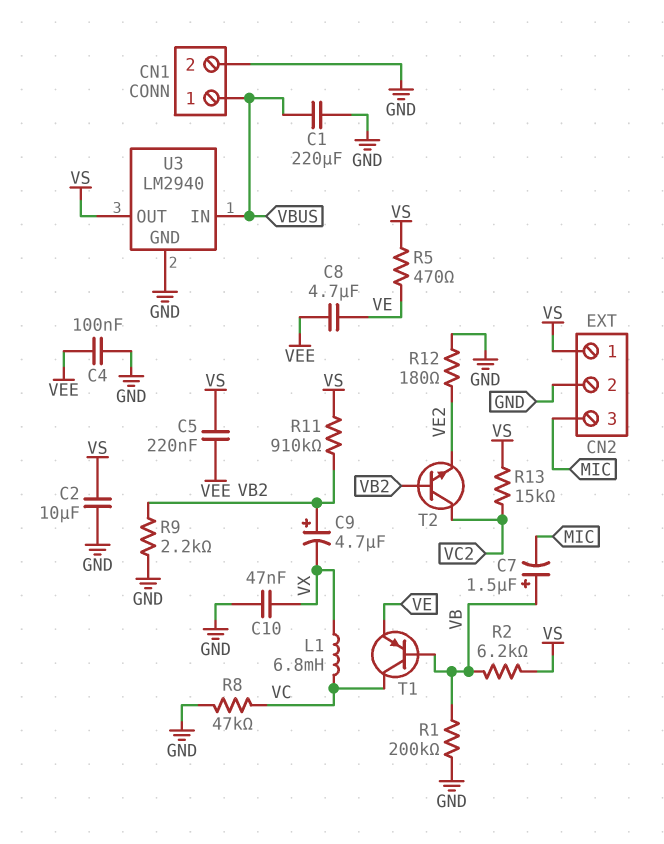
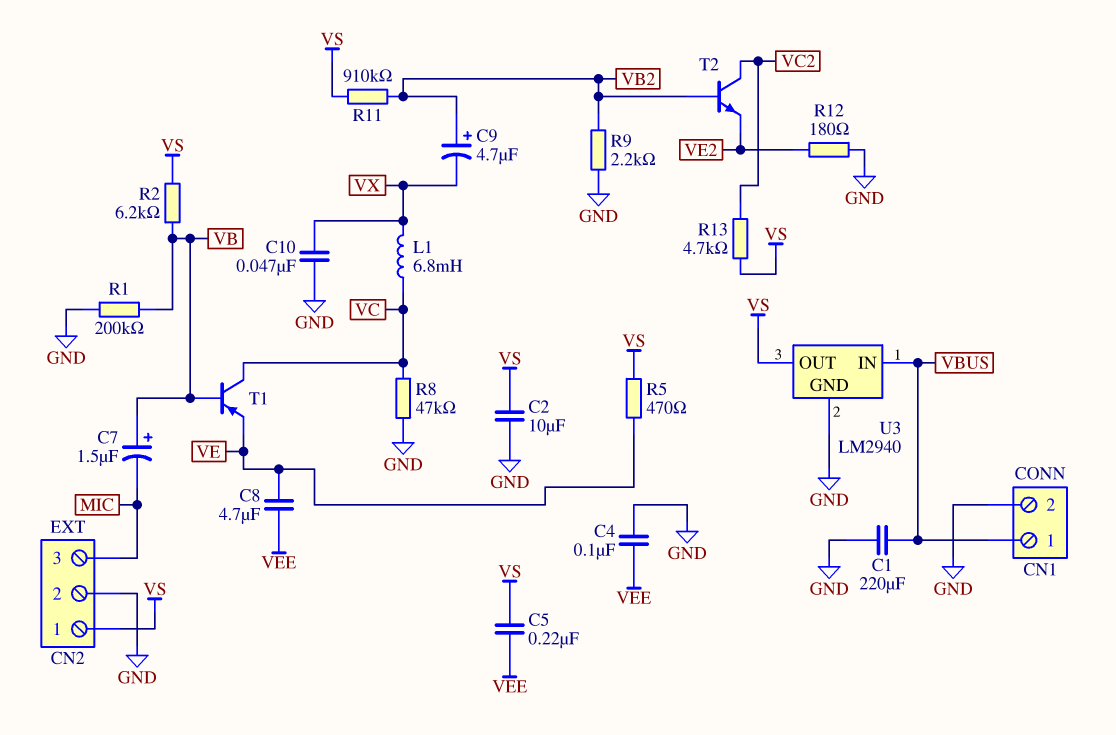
R13: 15k (VC2, VS) -> 4.7k (VC2, VS)

